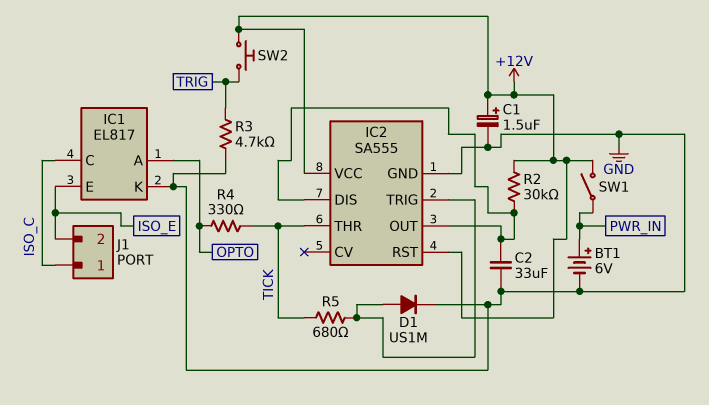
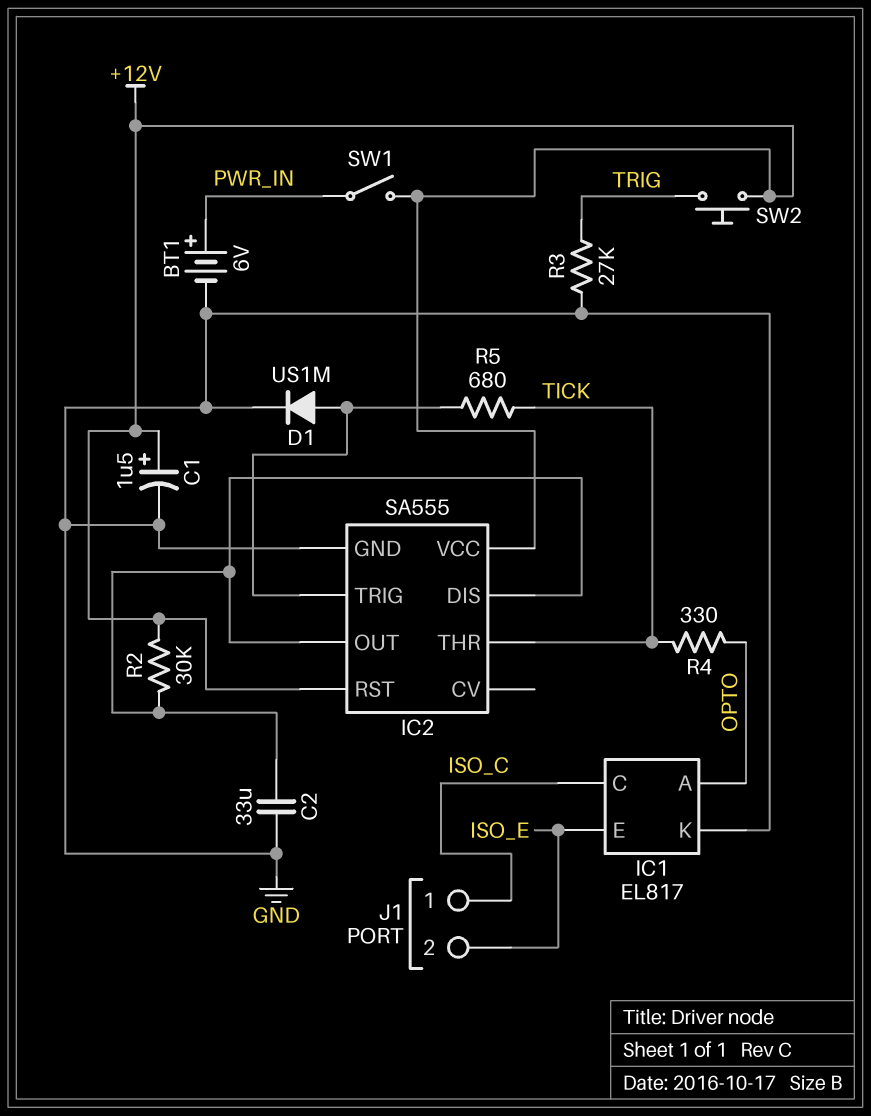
R3: 4.7k (GND, TRIG) -> 27k (GND, TRIG)

